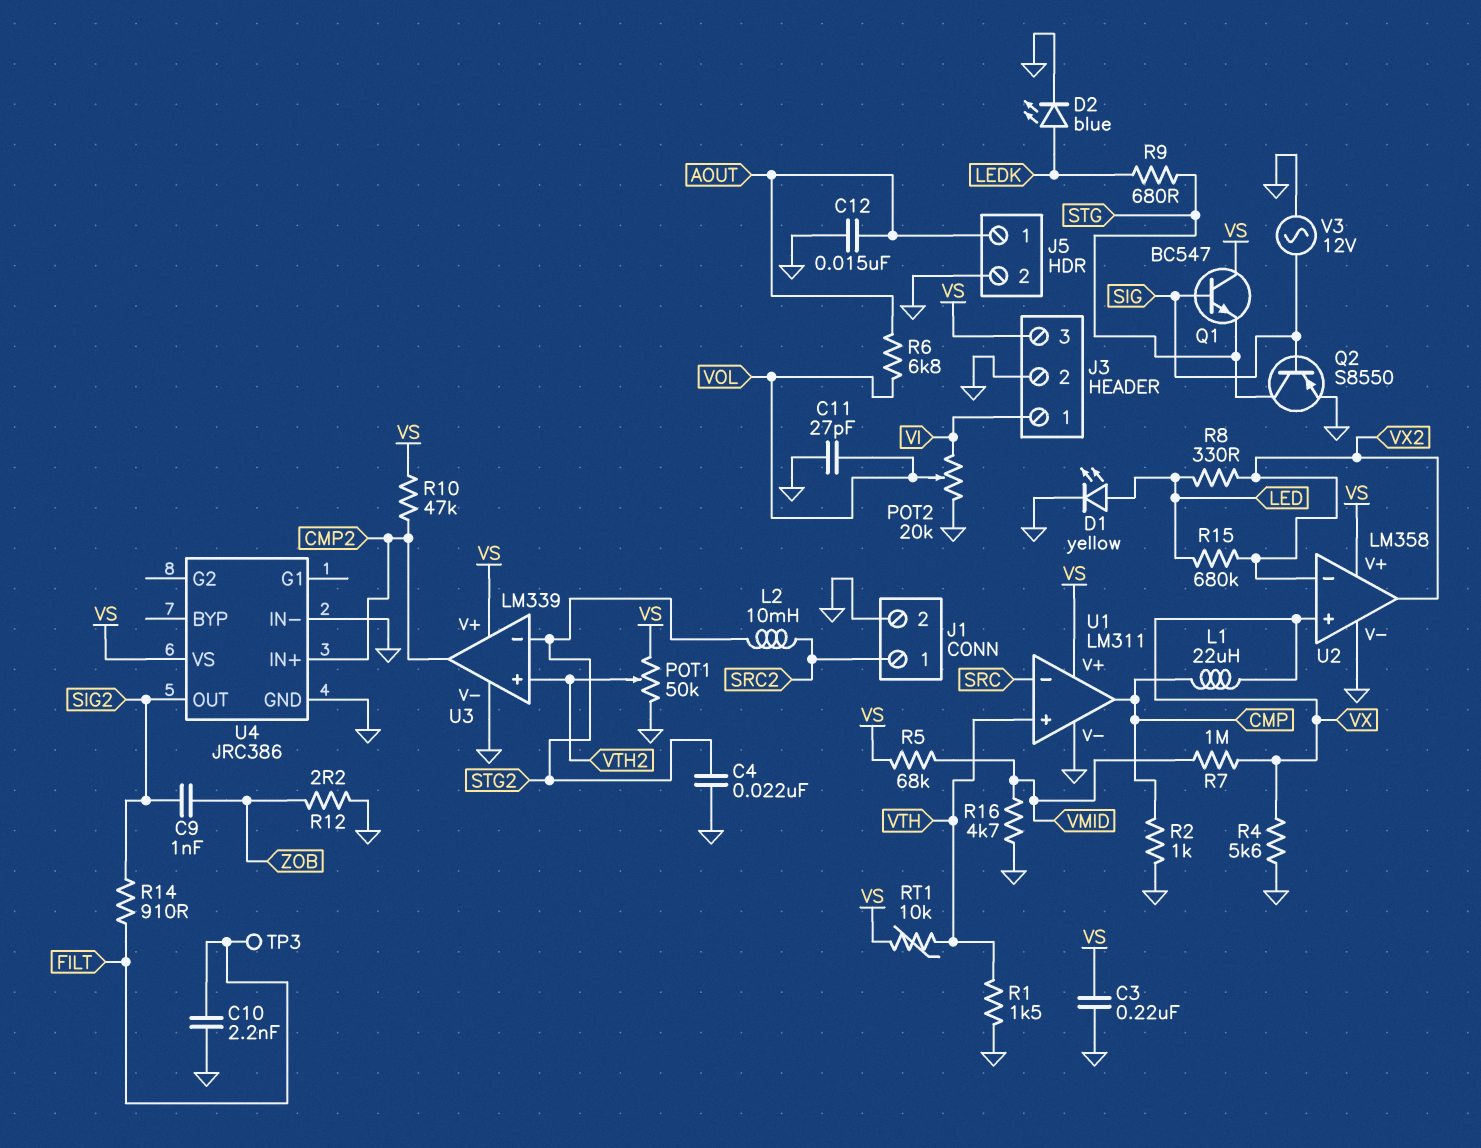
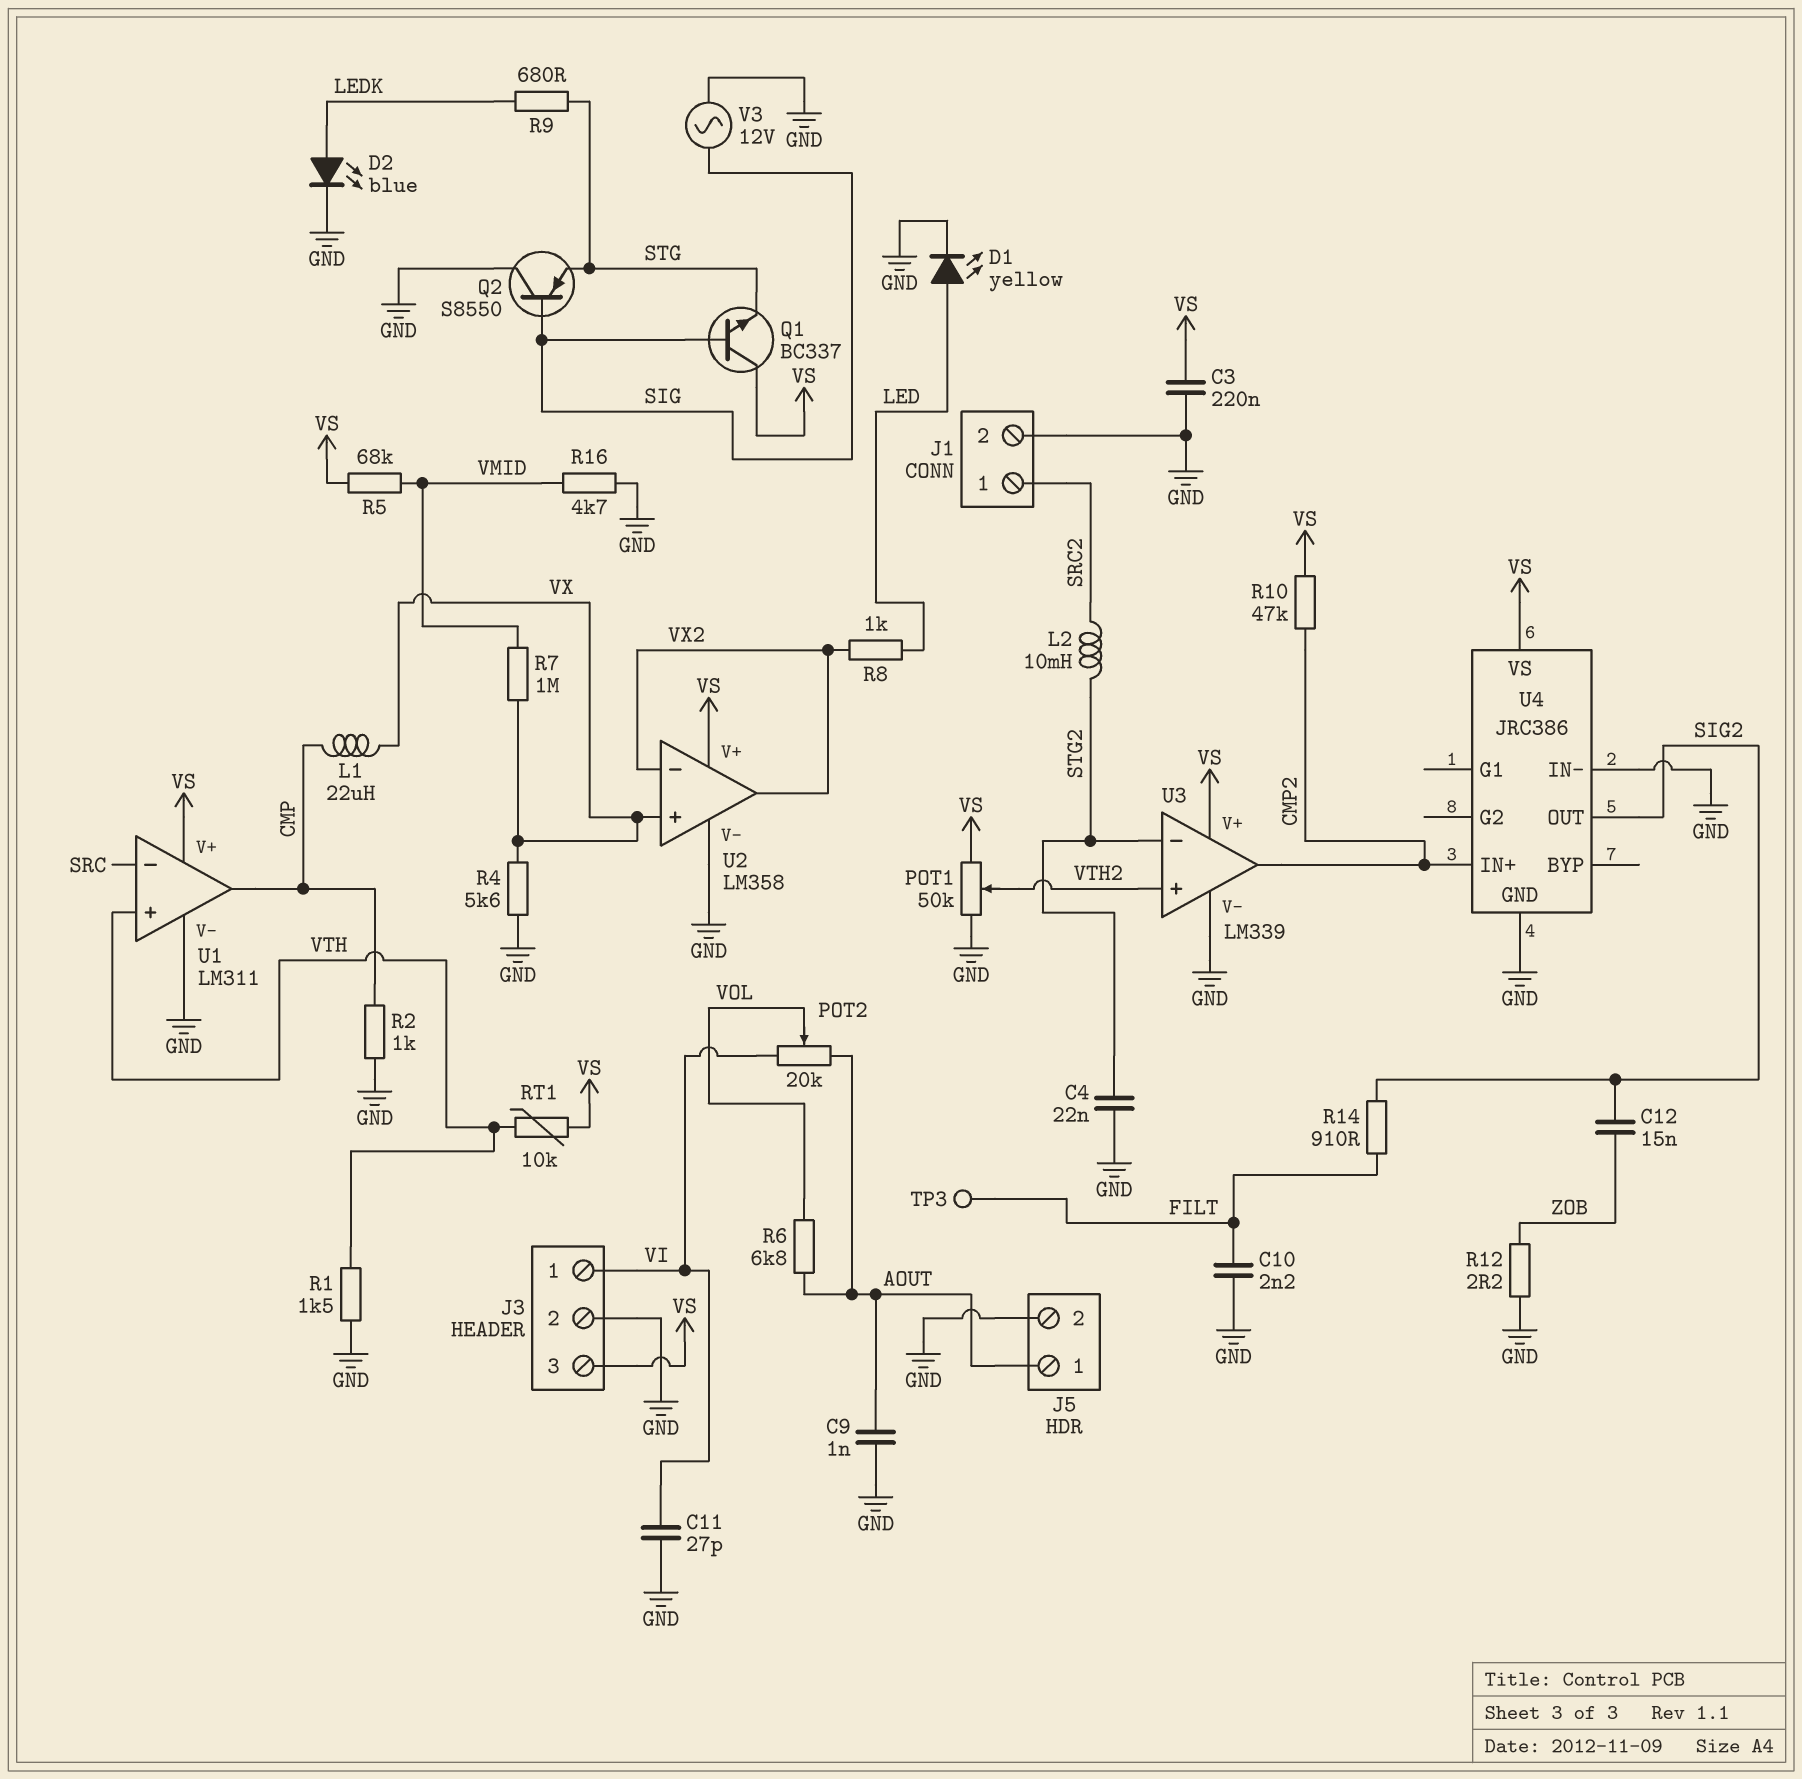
C9: 1nF (SIG2, ZOB) -> 1nF (AOUT, GND)
C11: 27pF (GND, VOL) -> 27pF (GND, VI)
C12: 15nF (AOUT, GND) -> 15nF (SIG2, ZOB)
POT2: 20k (GND, VI, wiper VOL) -> 20k (AOUT, VI, wiper VOL)
Q1: NPN BC547 (B SIG, C VS, E STG) -> NPN BC337 (B SIG, C VS, E STG)
Q2: PNP S8550 (B SIG, C STG, E GND) -> PNP S8550 (B SIG, C GND, E STG)
R8: 330 (LED, VX2) -> 1k (LED, VX2)
R15: 680k (LED, VX2) -> none

